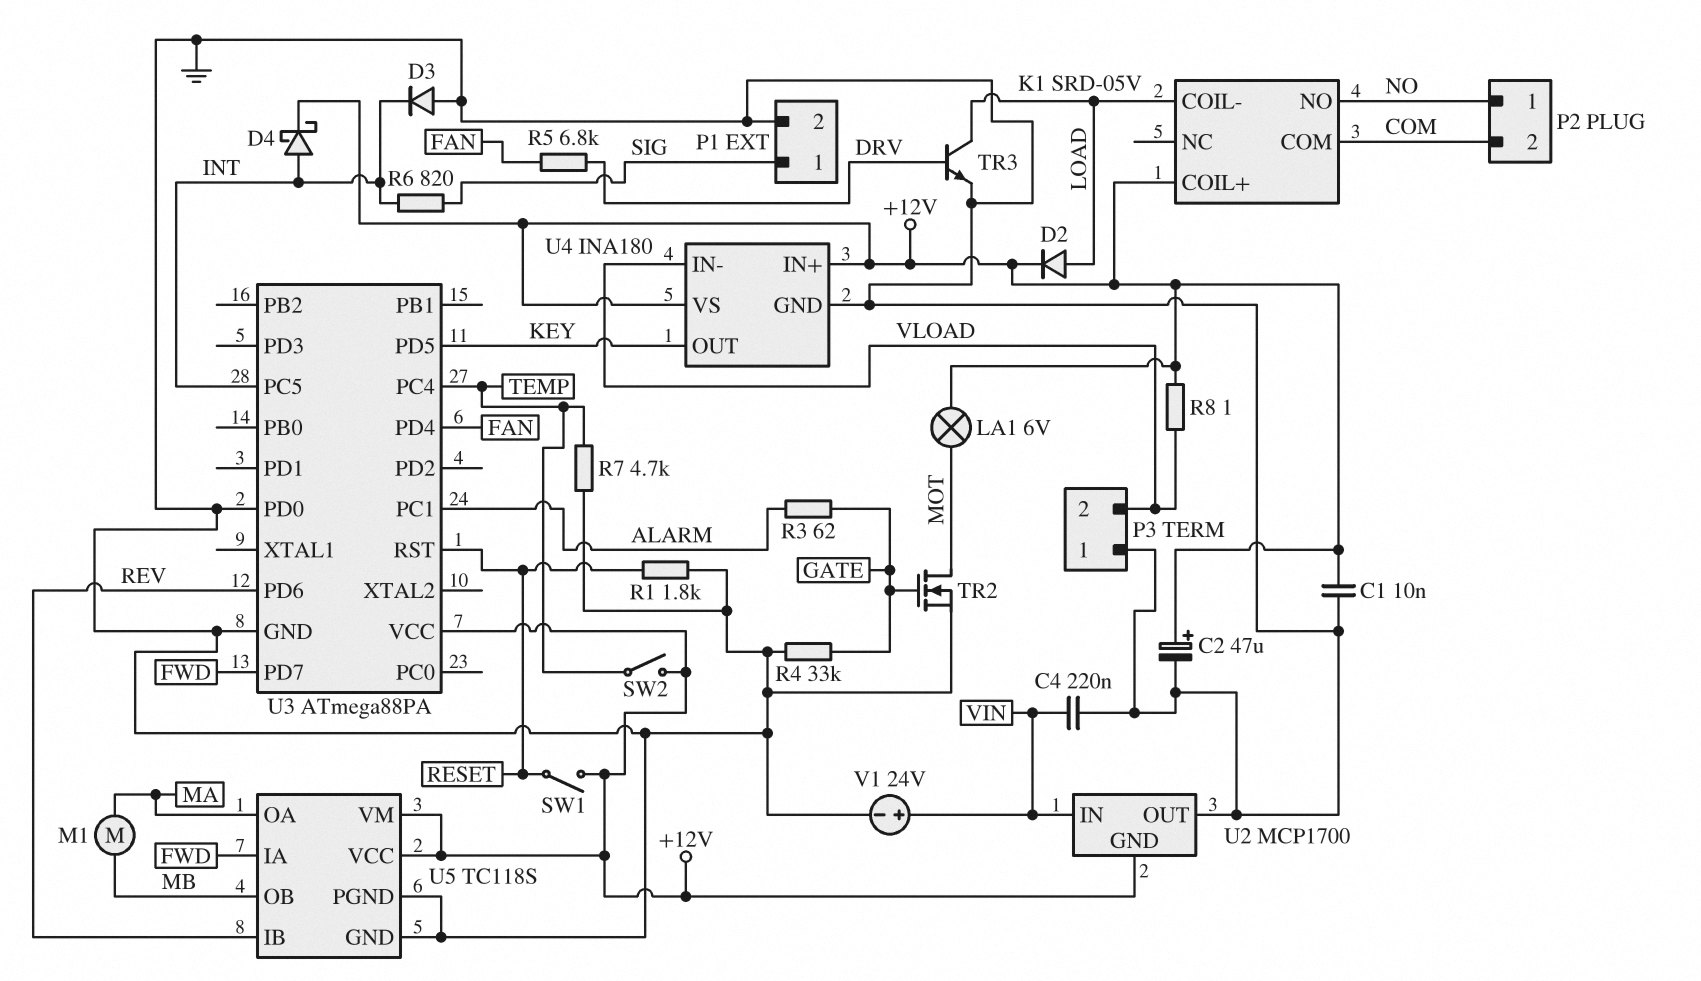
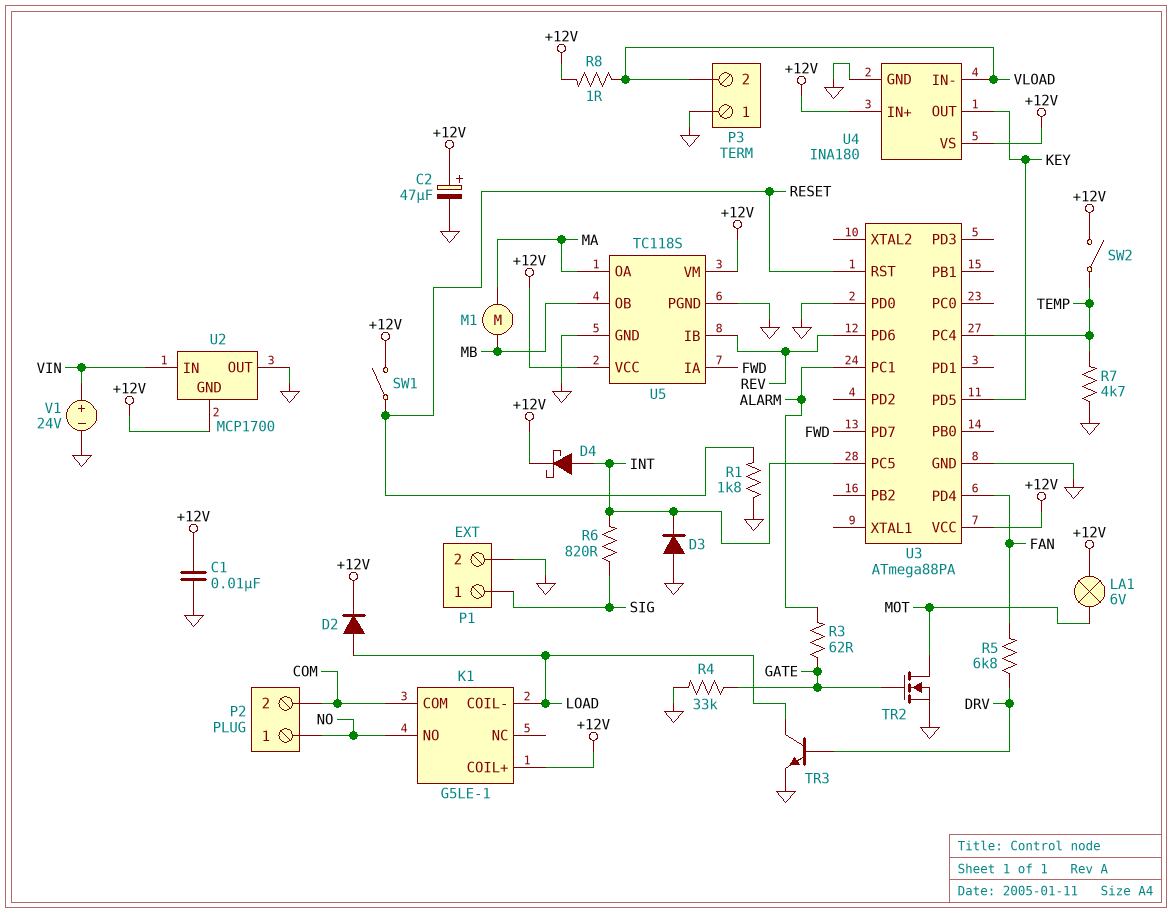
C4: 220nF (GND, VIN) -> none
K1: SRD-05V -> G5LE-1

